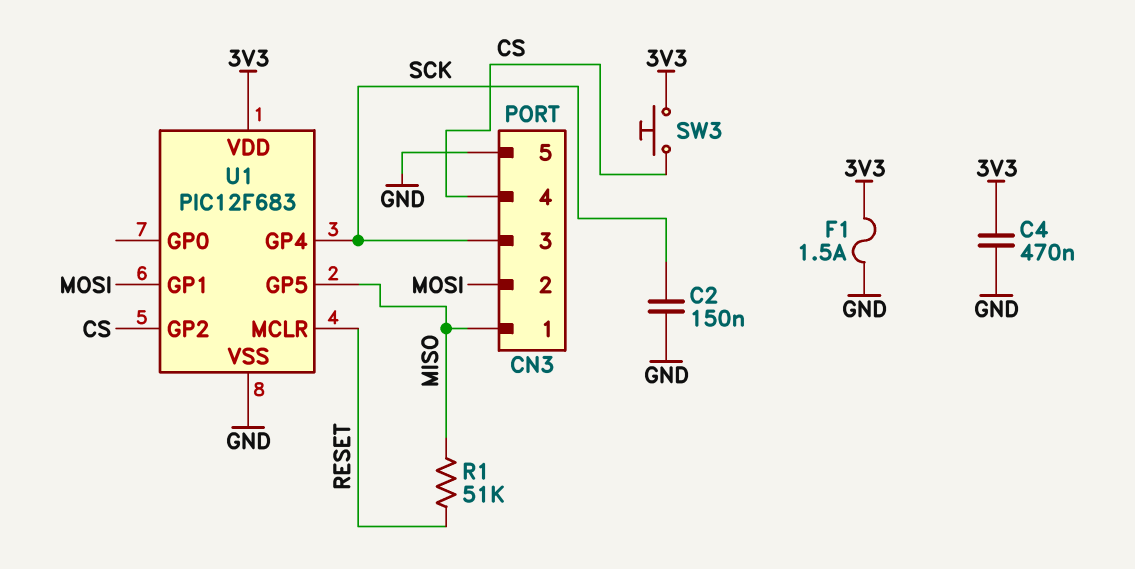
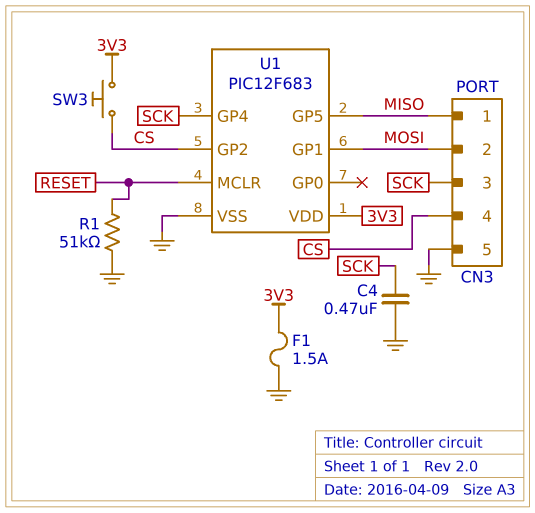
C2: 150nF (GND, SCK) -> none
C4: 470nF (3V3, GND) -> 470nF (GND, SCK)
R1: 51k (MISO, RESET) -> 51k (GND, RESET)

